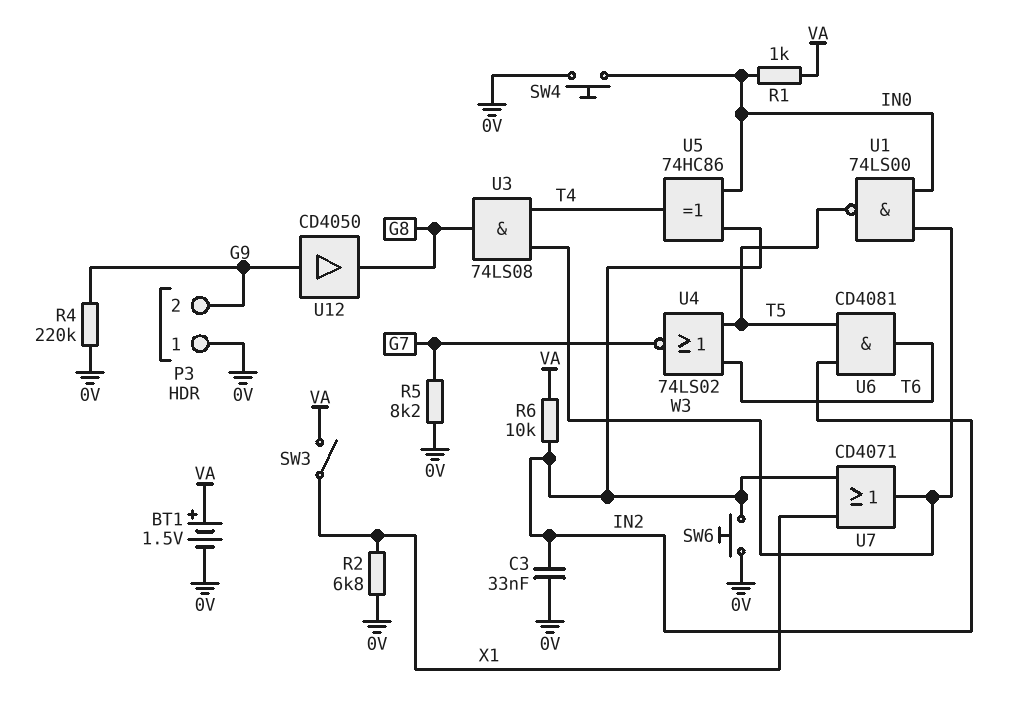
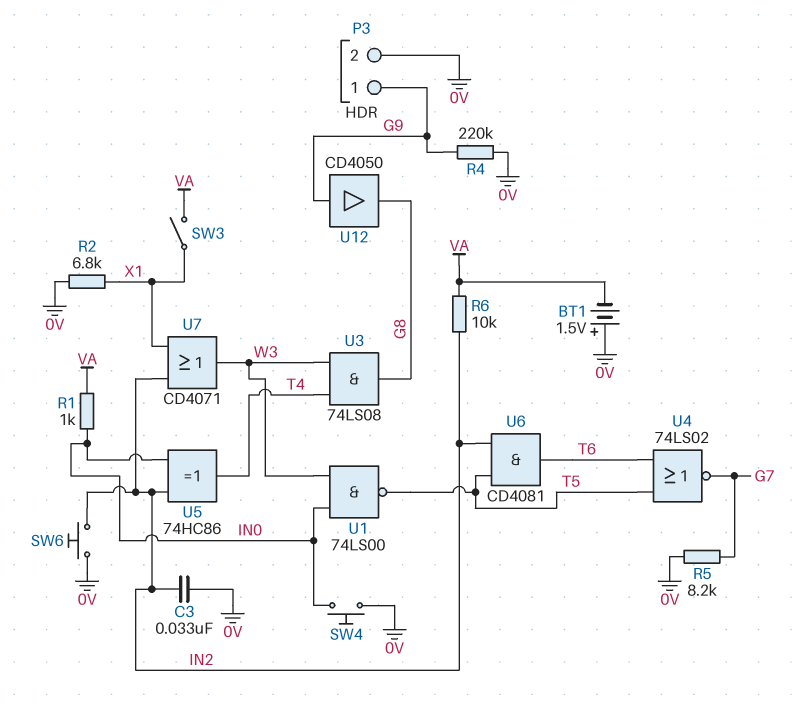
BT1: 1.5V (plus VA, minus 0V) -> 1.5V (plus 0V, minus VA)
P3 pin 1: 0V -> G9
P3 pin 2: G9 -> 0V

